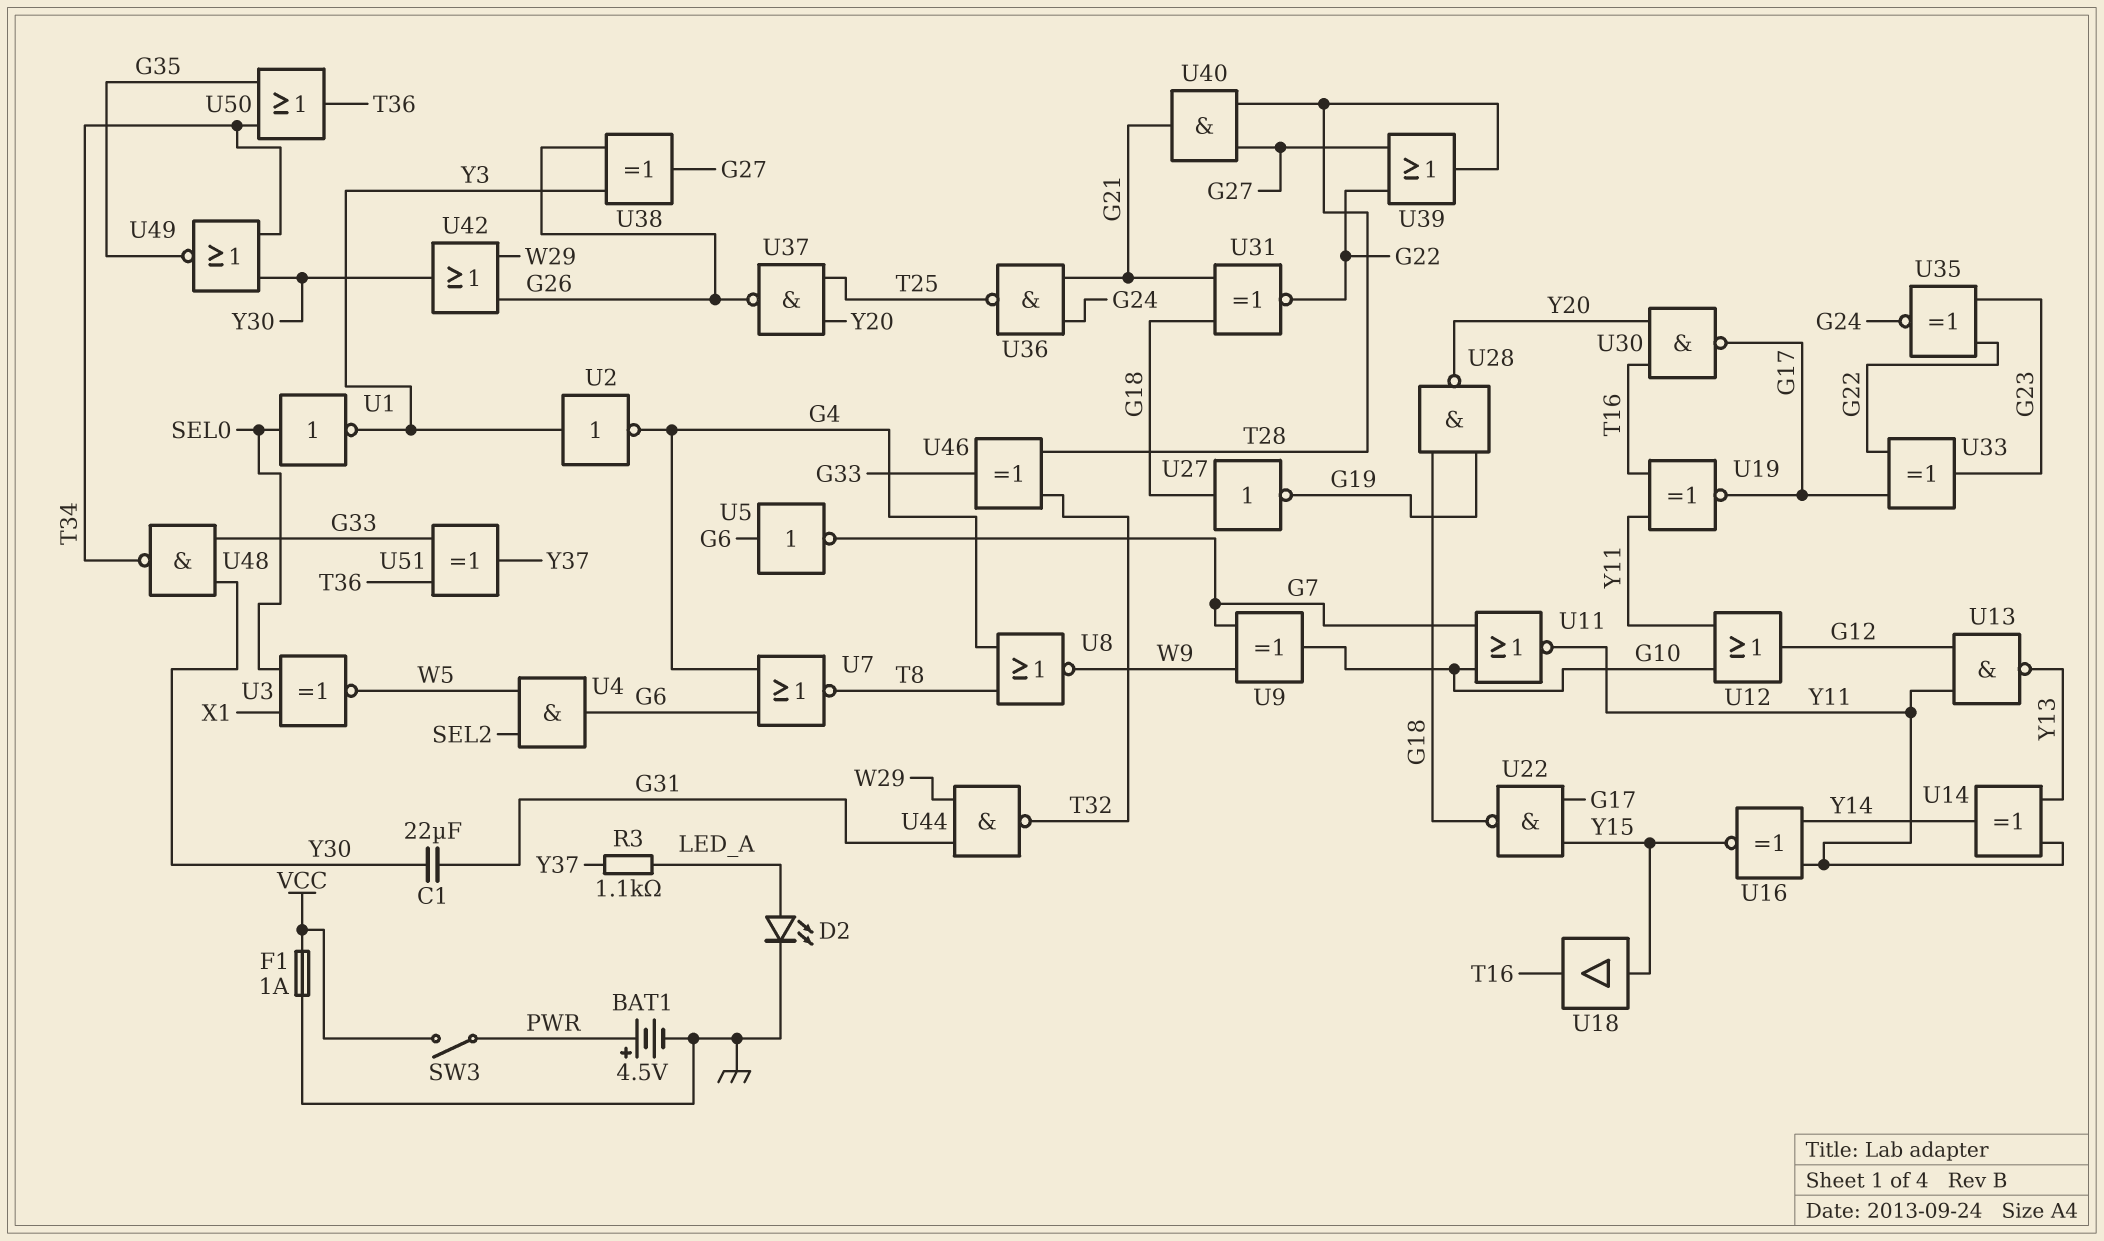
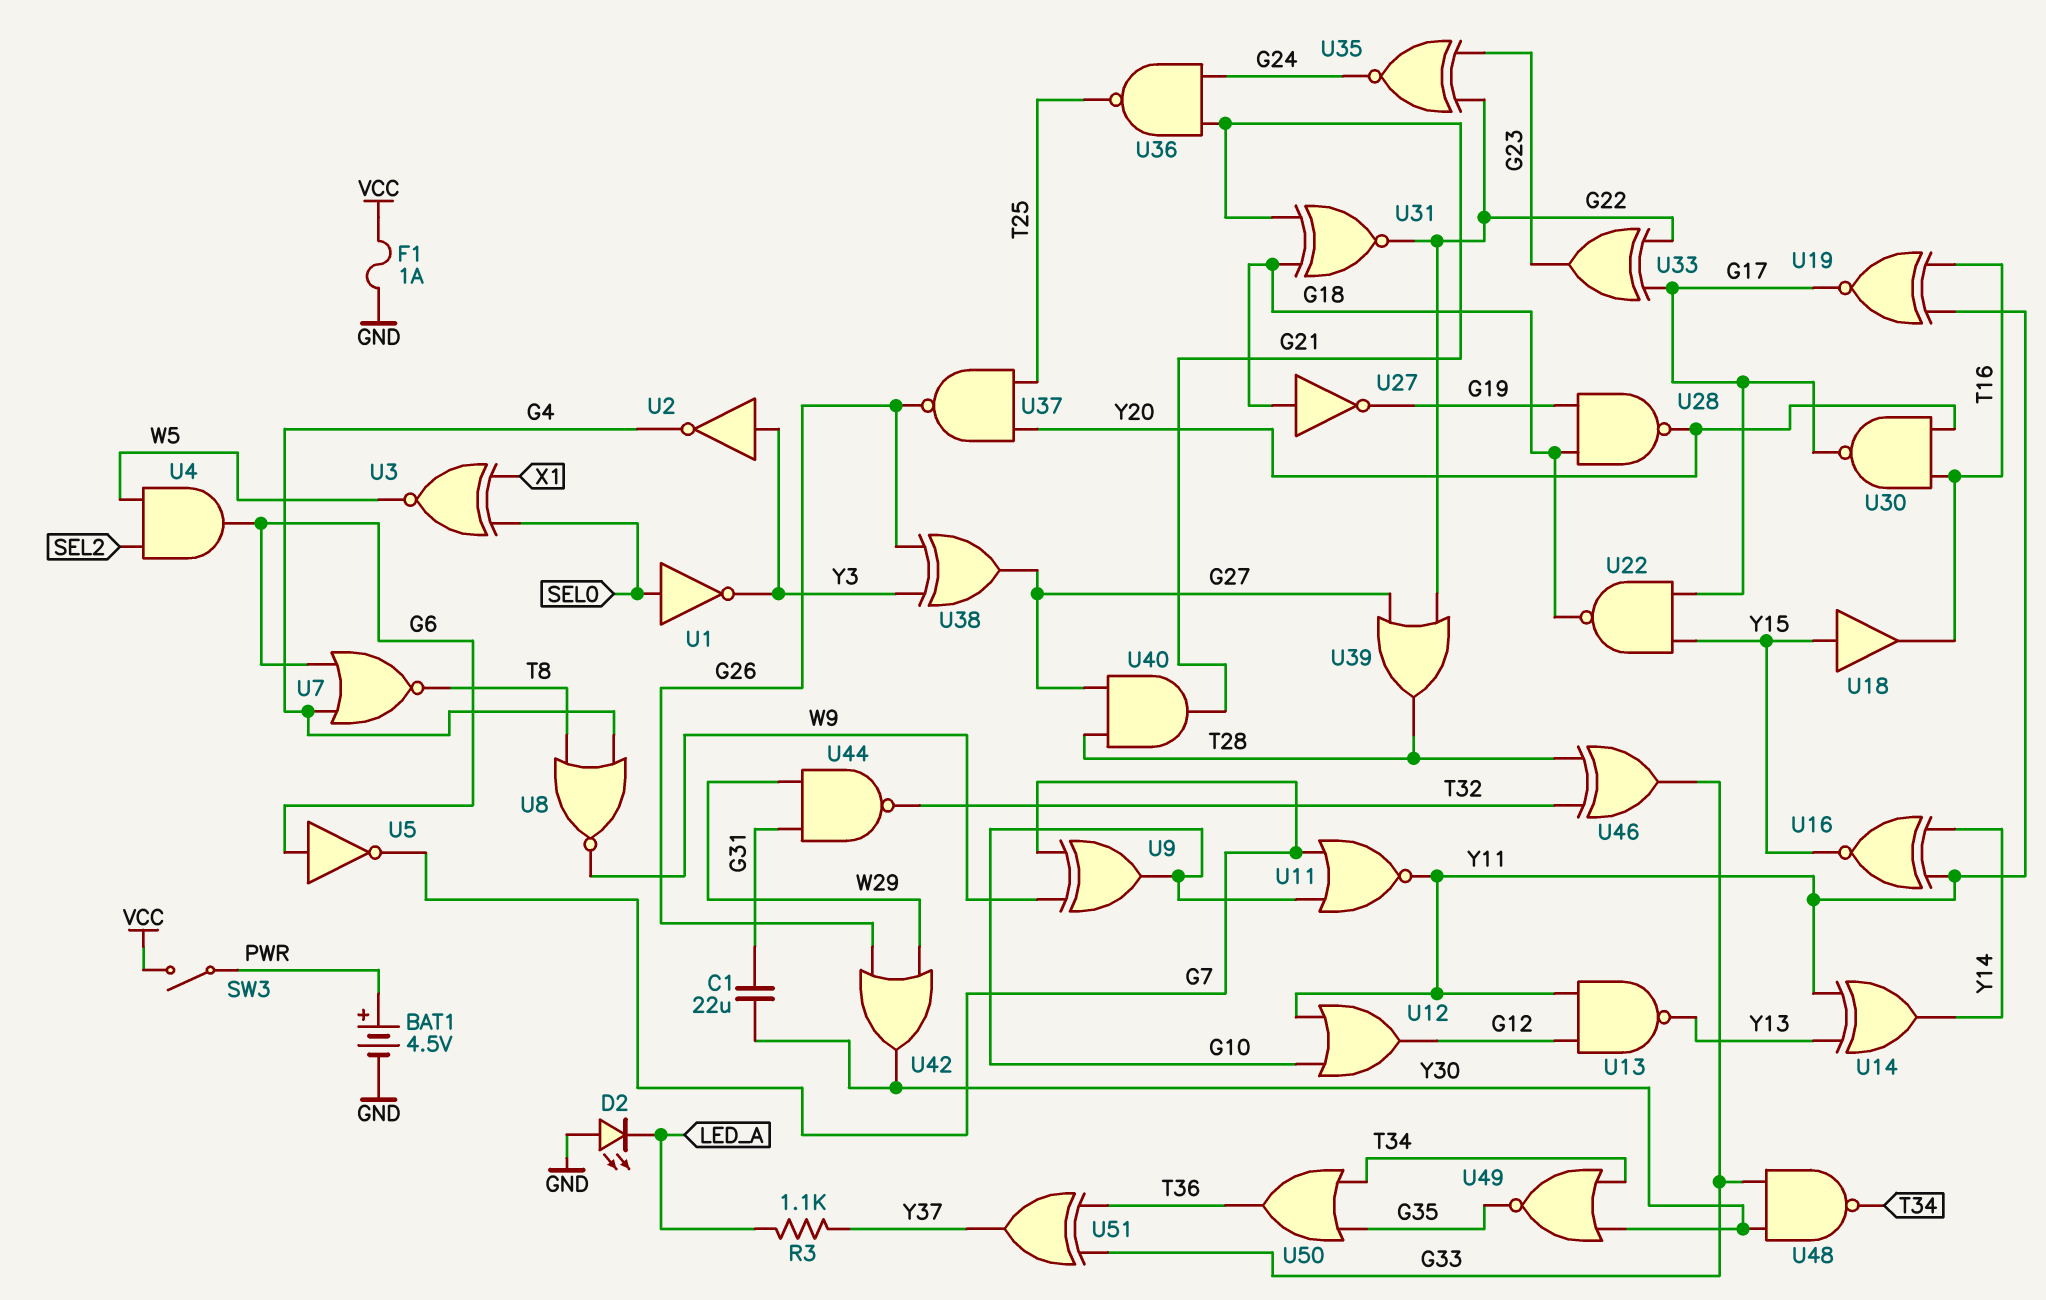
D2: LED (A LED_A, K GND) -> LED (A GND, K LED_A)

